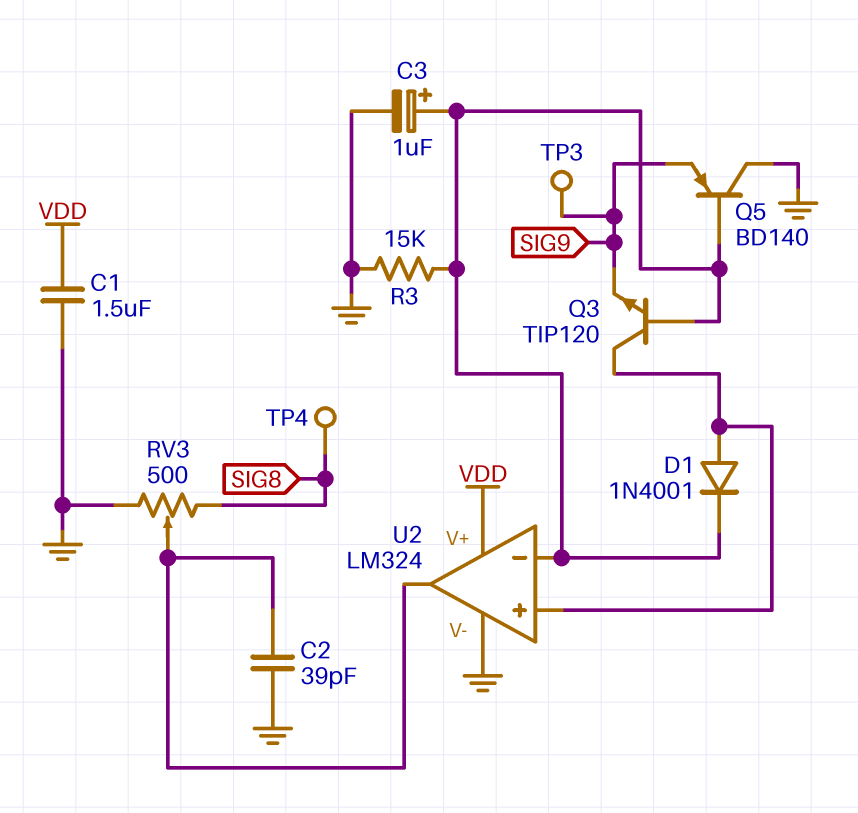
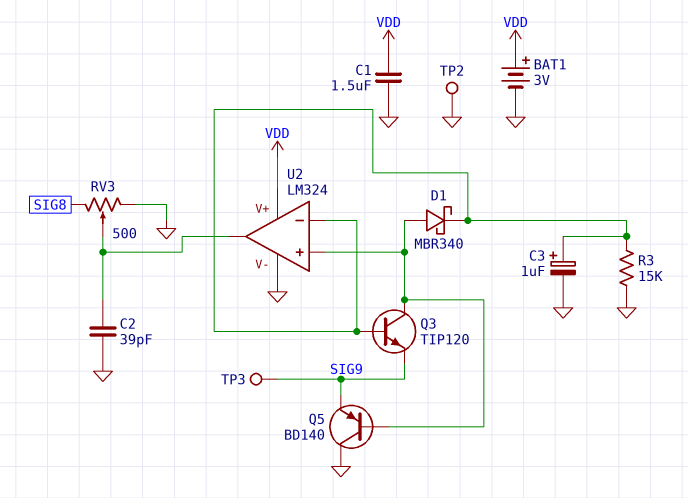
BAT1: none -> 3V (plus VDD, minus GND)
D1: diode 1N4001 (A U2/in+, K U2/in-) -> schottky MBR340 (A U2/in+, K U2/in-)
Q5: PNP BD140 (B U2/in-, C GND, E SIG9) -> PNP BD140 (B U2/in+, C GND, E SIG9)
TP2: none -> test point (GND)
TP4: test point (SIG8) -> none

